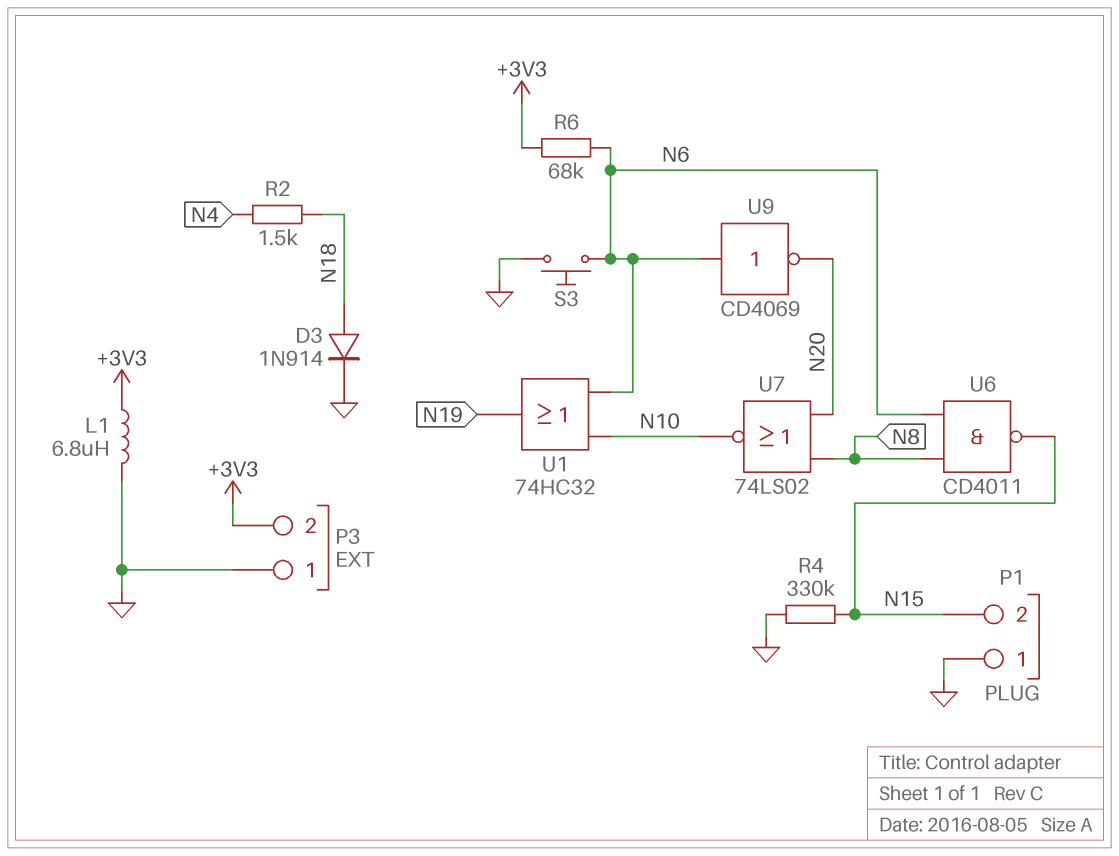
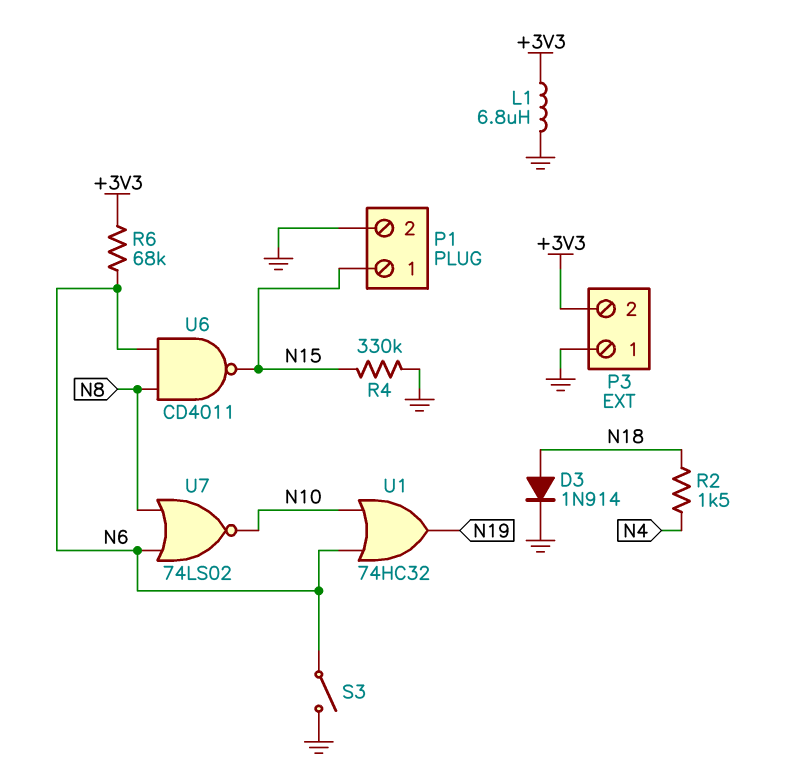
P1 pin 1: GND -> N15
P1 pin 2: N15 -> GND
S3: button (GND, N6) -> switch (GND, N6)
U7: NOR 74LS02 (in N8, in N20, out N10) -> NOR 74LS02 (in N6, in N8, out N10)
U9: NOT CD4069 (in N6, out N20) -> none

